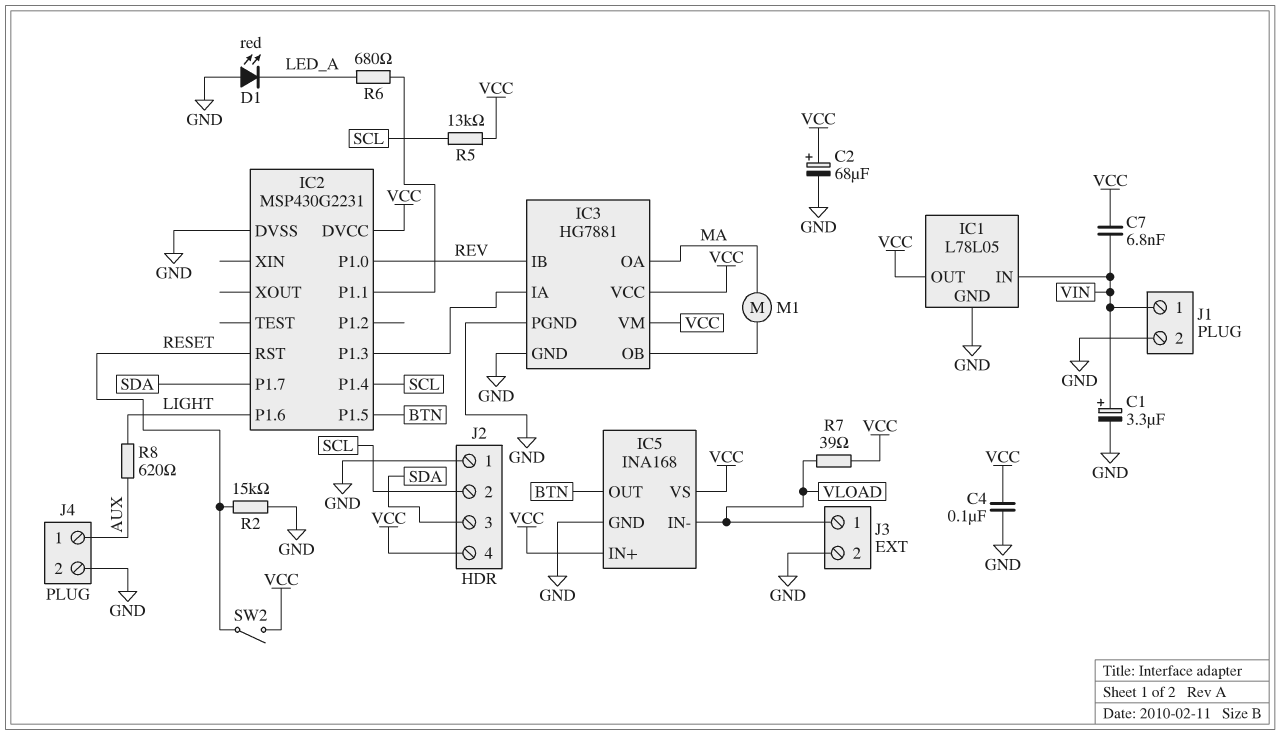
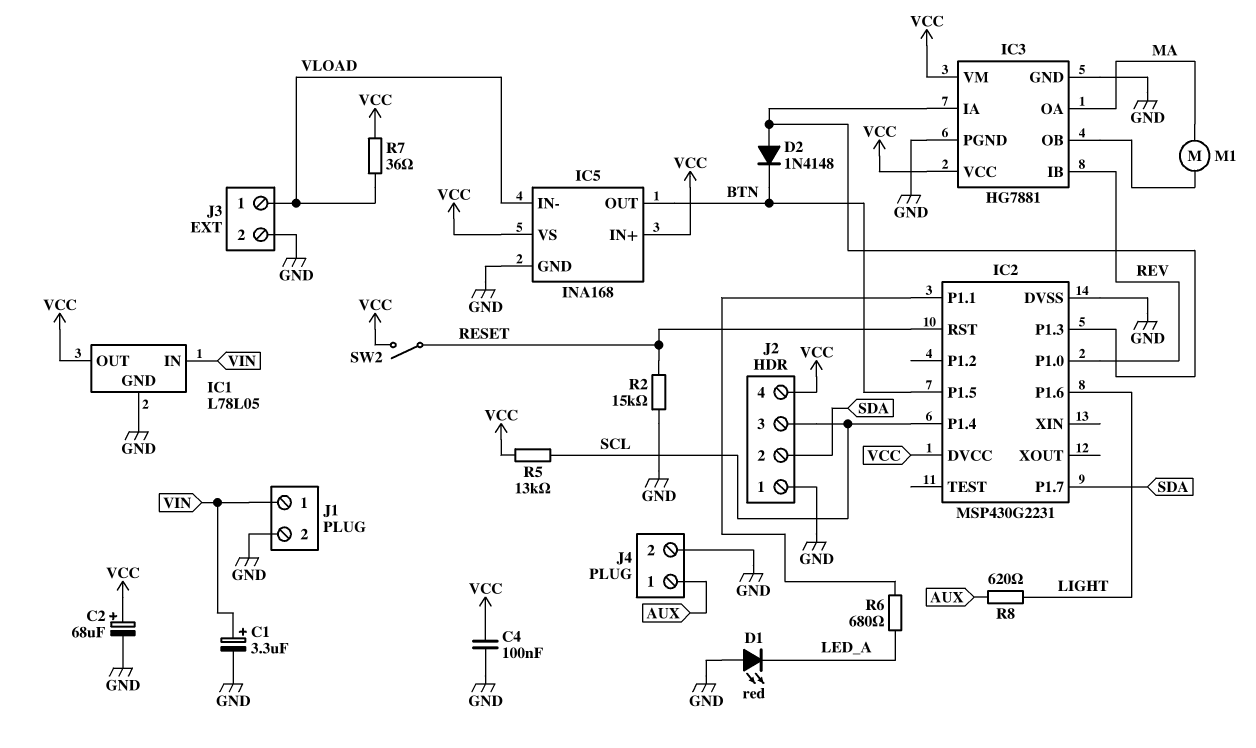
C7: 6.8nF (VCC, VIN) -> none
D2: none -> diode 1N4148 (A IC2/P1.3, K BTN)
J2 pin 2: SCL -> SDA
J2 pin 3: SDA -> SCL
R7: 39 (VCC, VLOAD) -> 36 (VCC, VLOAD)

